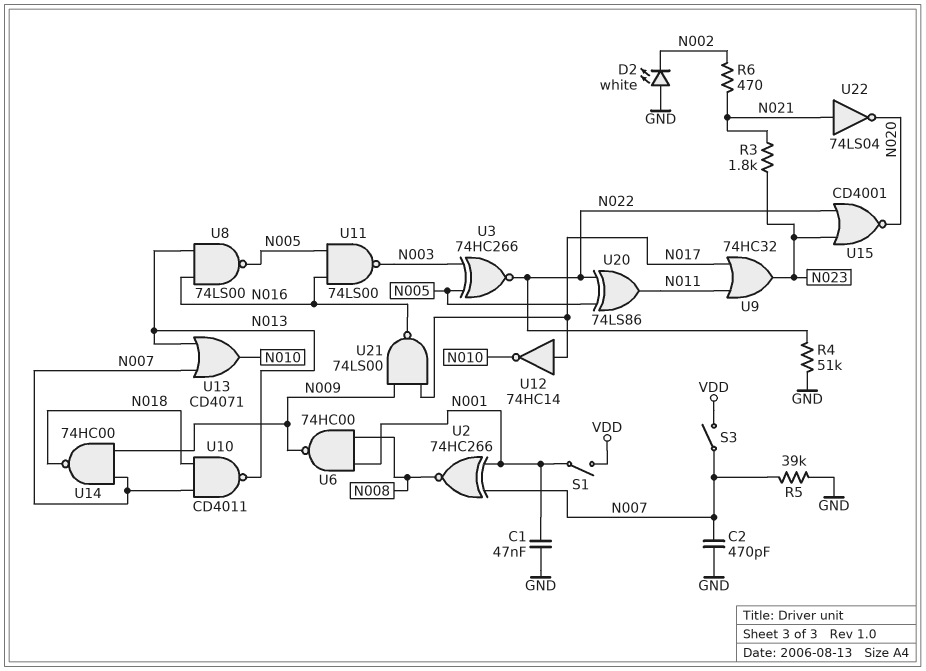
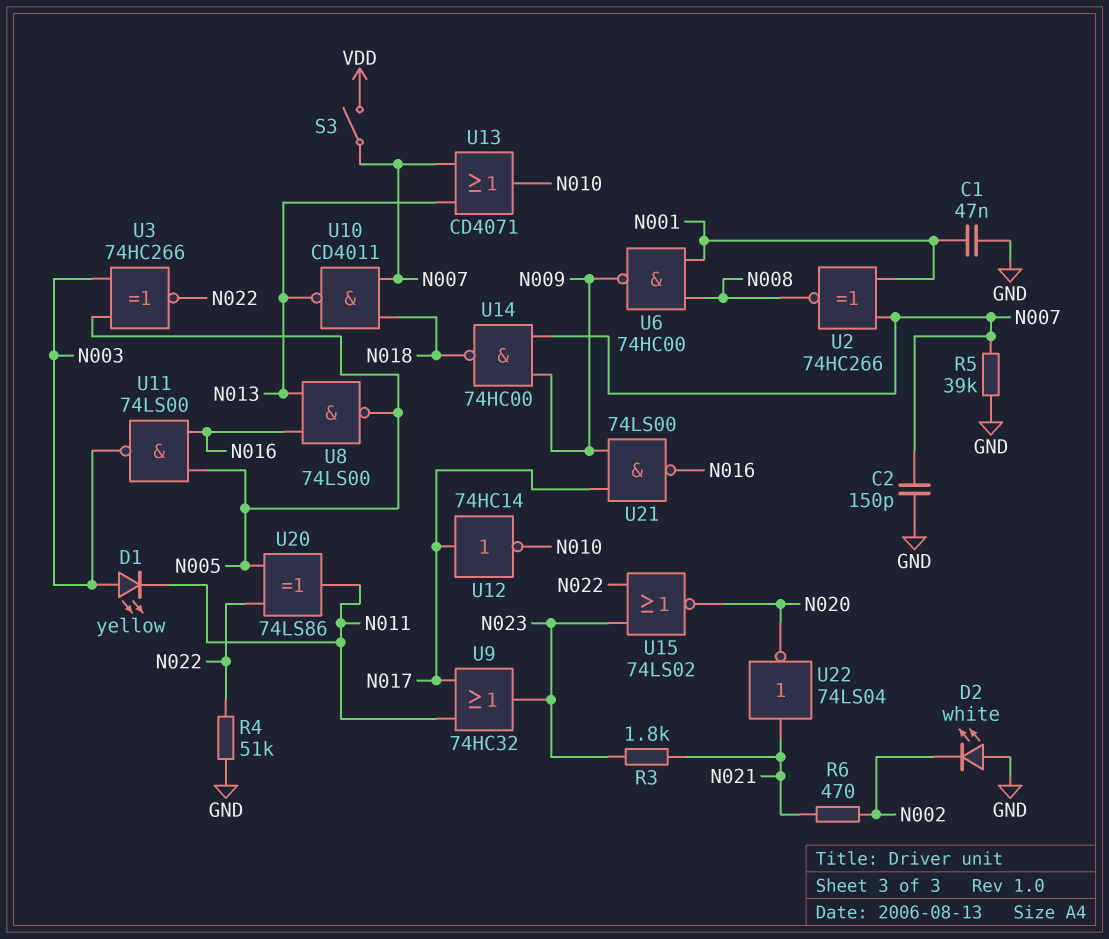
C2: 470pF (GND, N007) -> 150pF (GND, N007)
D1: none -> LED yellow (A N003, K N011)
S1: switch (N001, VDD) -> none
U15: NOR CD4001 (in N022, in N023, out N020) -> NOR 74LS02 (in N022, in N023, out N020)

